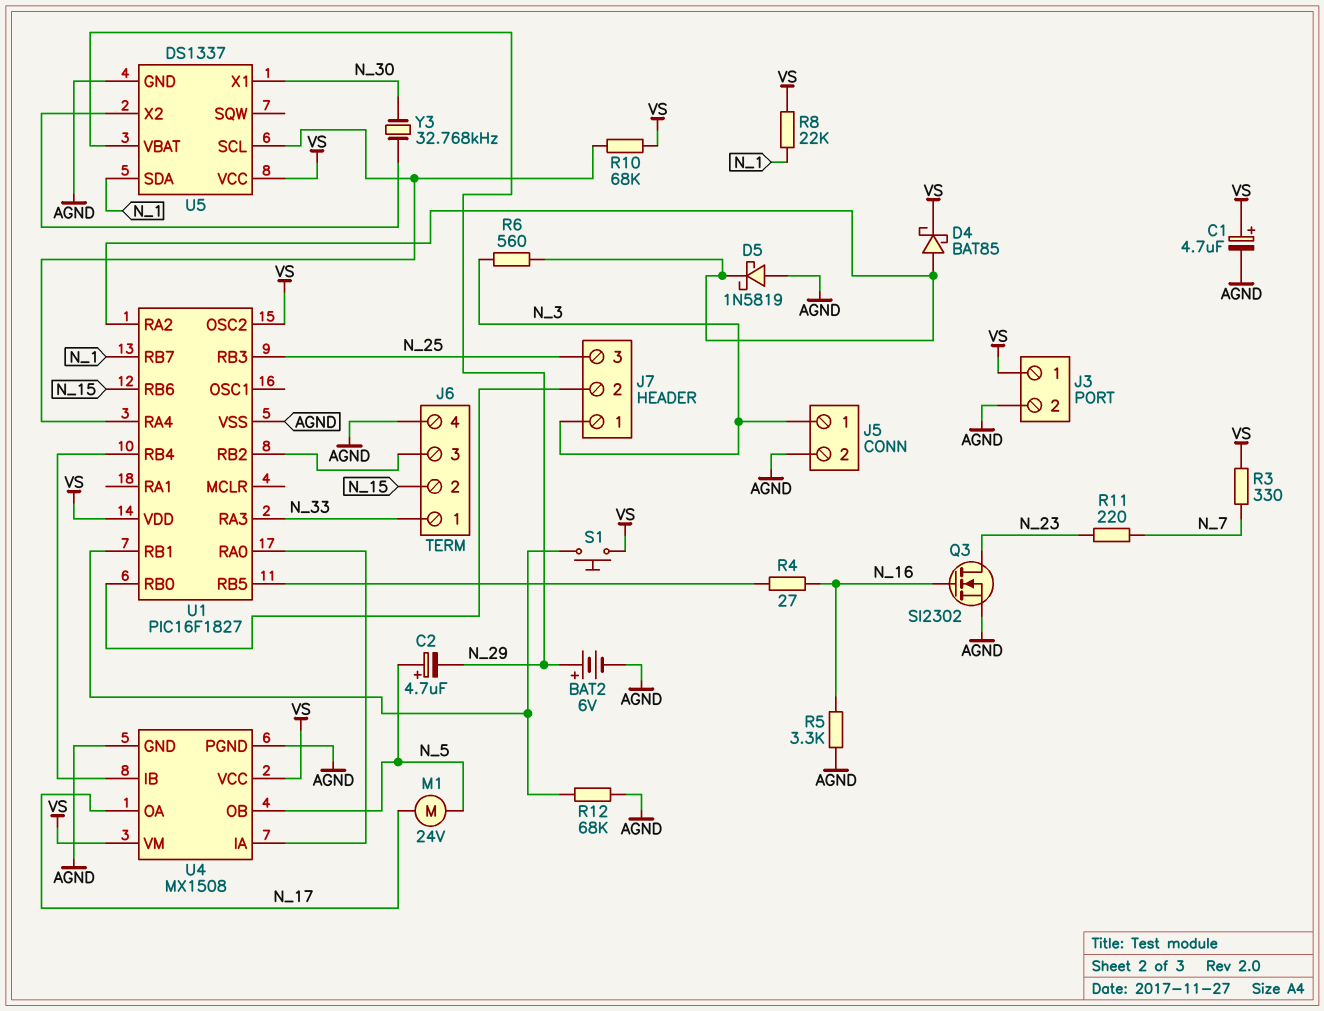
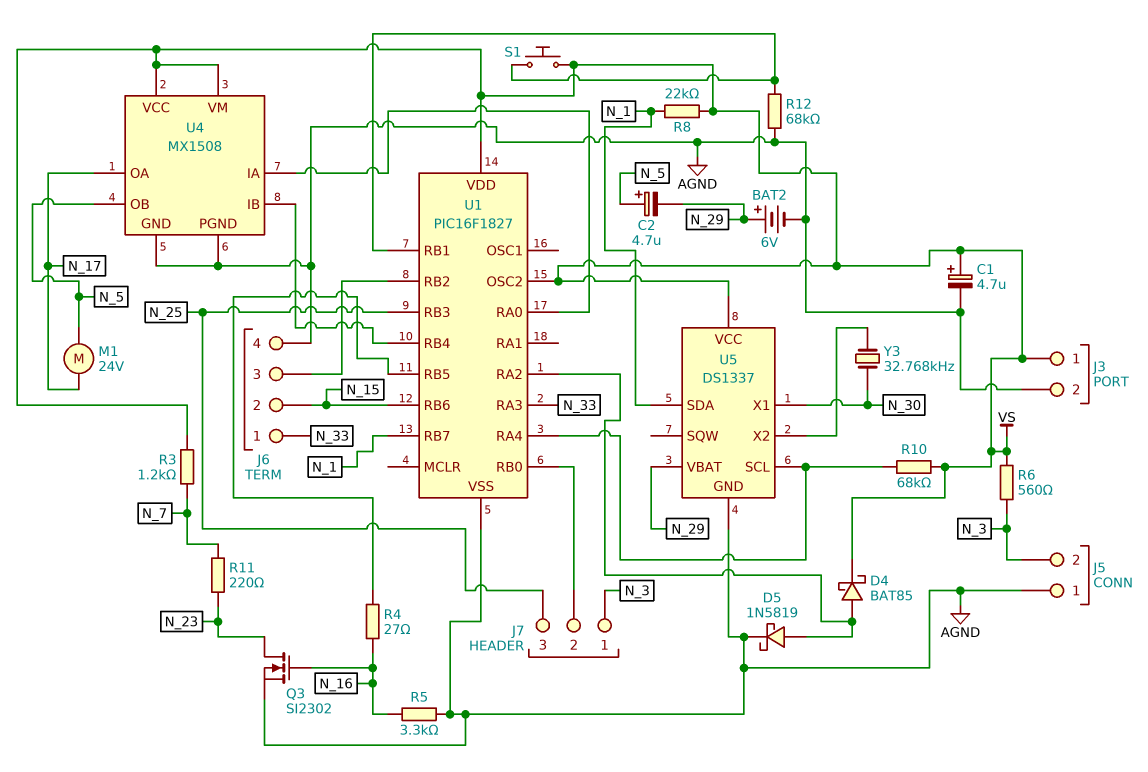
D5: schottky 1N5819 (A AGND, K U1/RA2) -> schottky 1N5819 (A U1/RA2, K AGND)
J5 pin 1: N_3 -> AGND
J5 pin 2: AGND -> N_3
R3: 330 (N_7, VS) -> 1.2k (N_7, VS)
R6: 560 (N_3, U1/RA2) -> 560 (N_3, VS)

